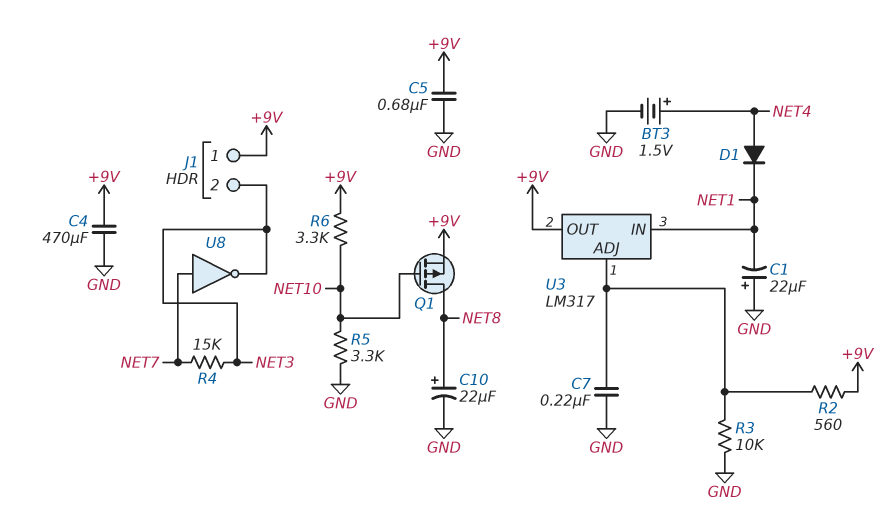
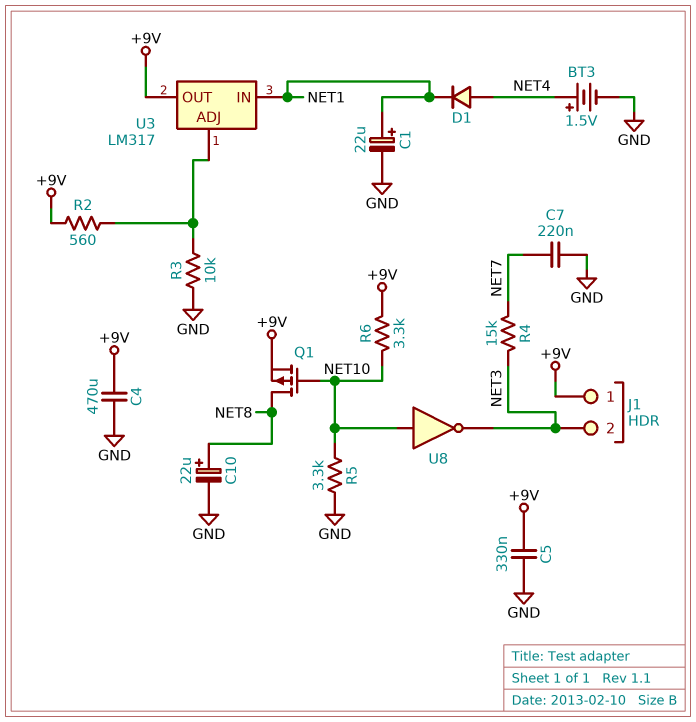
C1: 22uF (plus GND, minus NET1) -> 22uF (plus NET1, minus GND)
C5: 680nF (+9V, GND) -> 330nF (+9V, GND)
C7: 220nF (GND, U3/ADJ) -> 220nF (GND, NET7)
U8: NOT (in NET7, out NET3) -> NOT (in NET10, out NET3)

